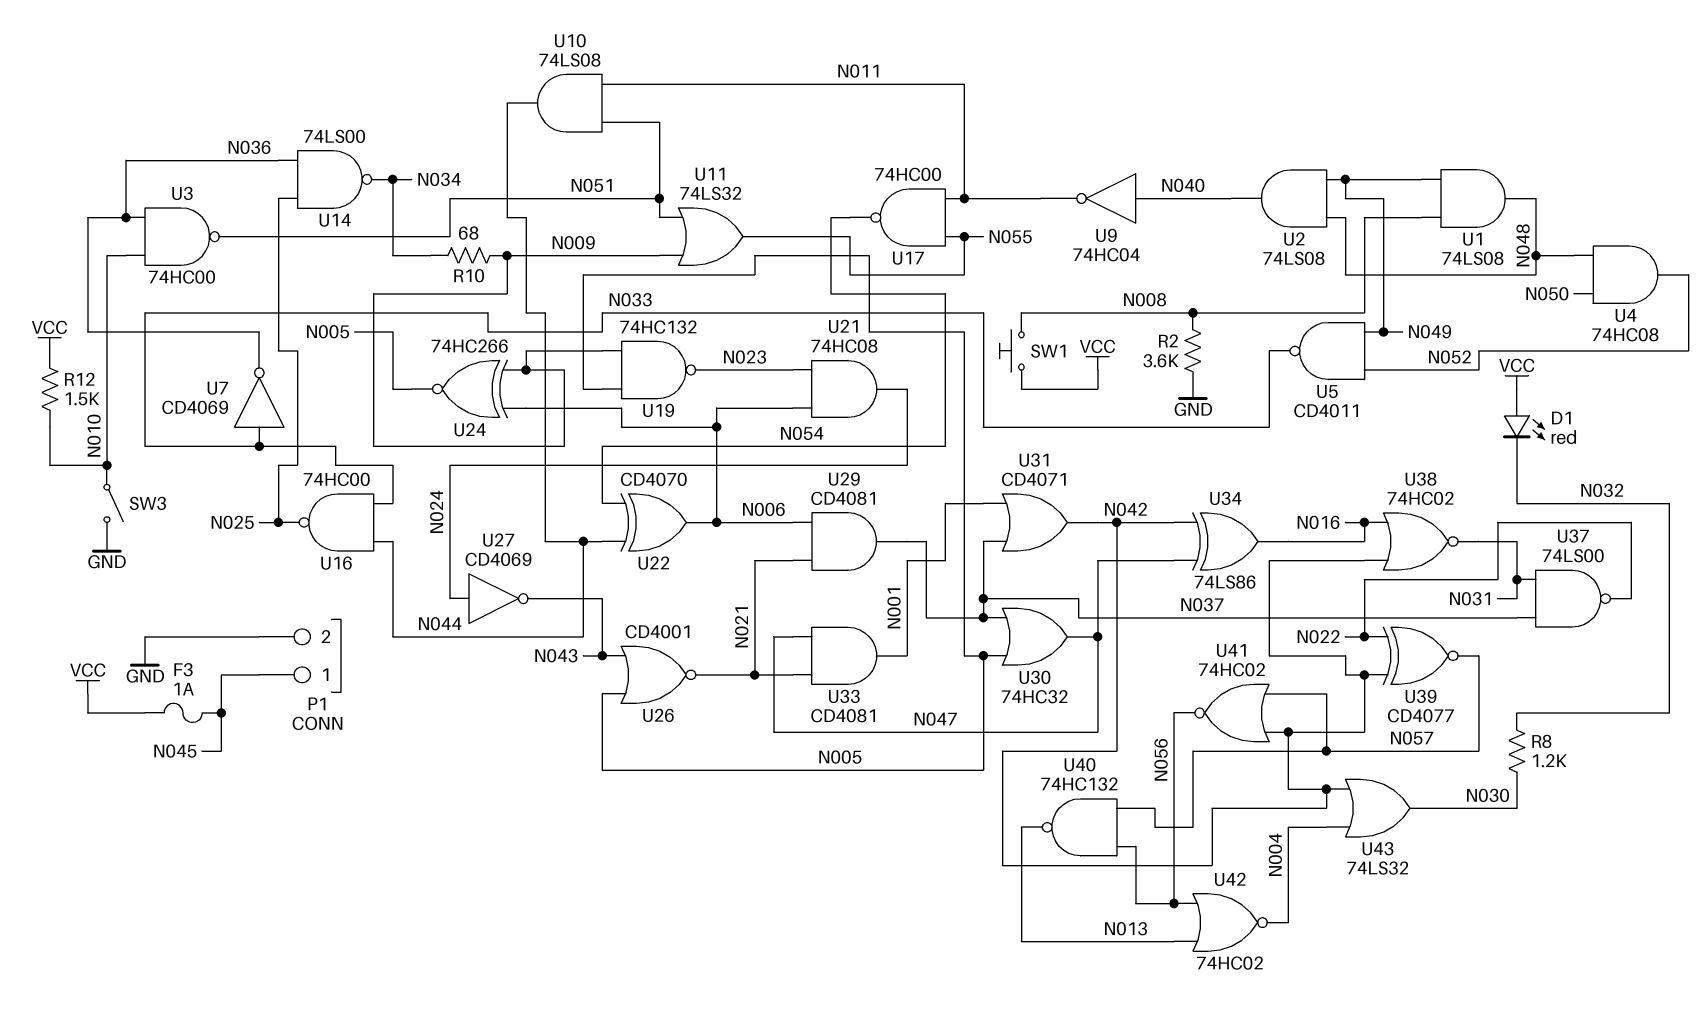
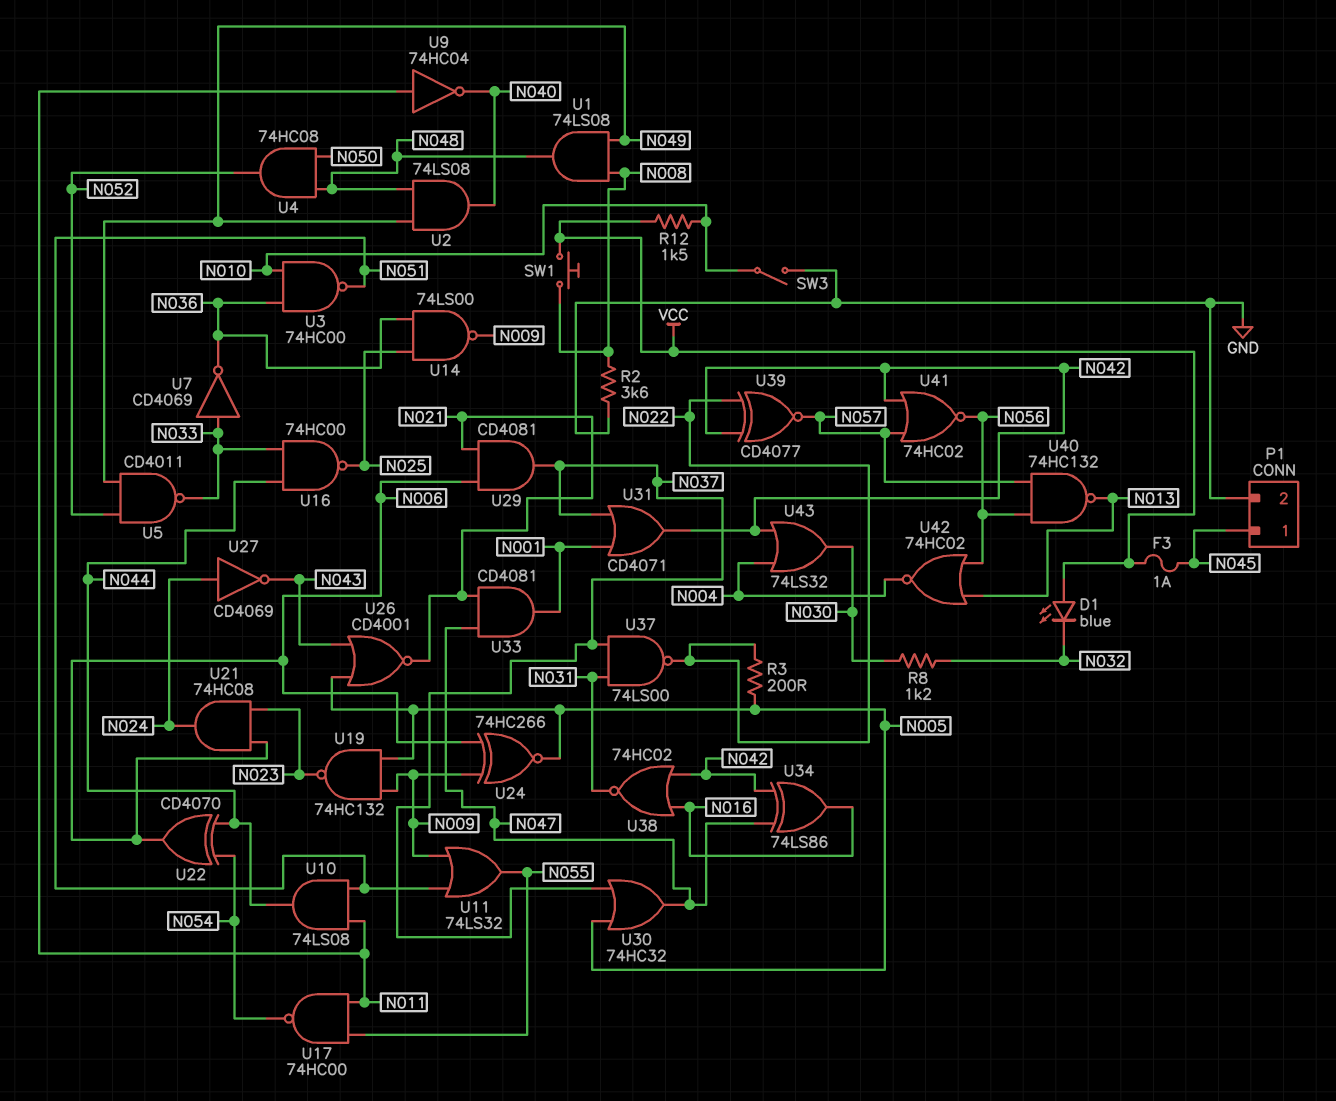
D1: LED red (A VCC, K N032) -> LED blue (A VCC, K N032)
R3: none -> 200 (N005, N022)
R10: 68 (N009, N034) -> none
U9: NOT 74HC04 (in N040, out N011) -> NOT 74HC04 (in N011, out N040)
U14: NAND 74LS00 (in N025, in N036, out N034) -> NAND 74LS00 (in N025, in N036, out N009)

